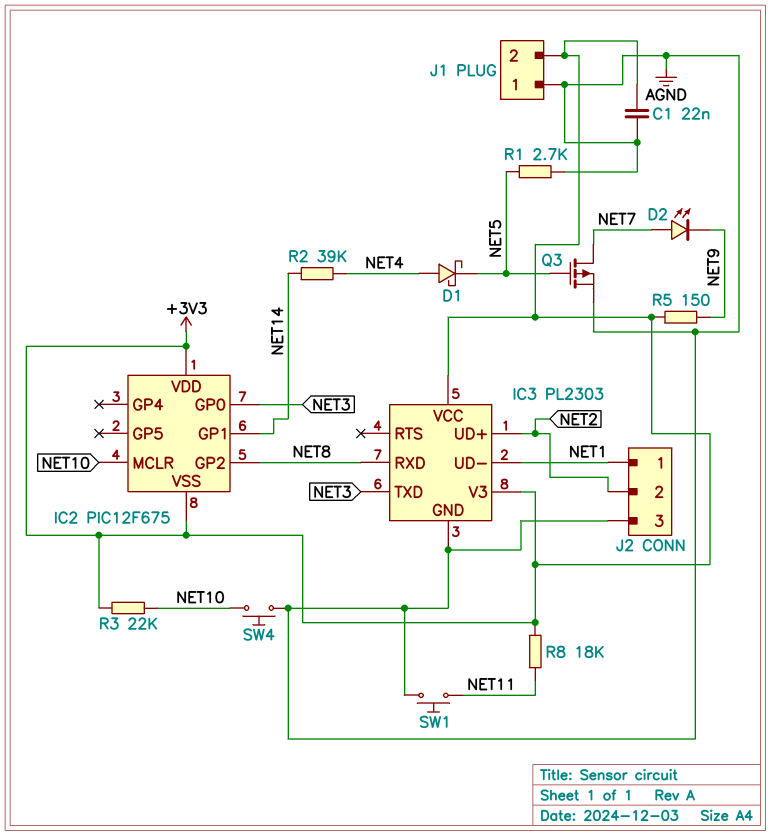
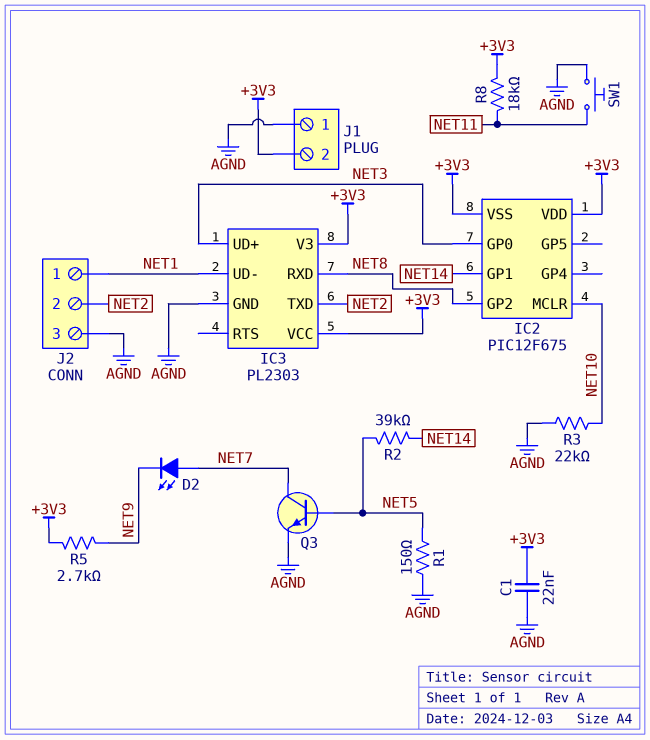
D1: schottky (A NET4, K NET5) -> none
IC3 pin TXD: NET3 -> NET2
IC3 pin UD+: NET2 -> NET3
Q3: PMOS (G NET5, D NET7, S AGND) -> NPN (B NET5, C NET7, E AGND)
R1: 2.7k (AGND, NET5) -> 150 (AGND, NET5)
R2: 39k (NET4, NET14) -> 39k (NET5, NET14)
R3: 22k (+3V3, NET10) -> 22k (AGND, NET10)
R5: 150 (+3V3, NET9) -> 2.7k (+3V3, NET9)
SW4: button (AGND, NET10) -> none

